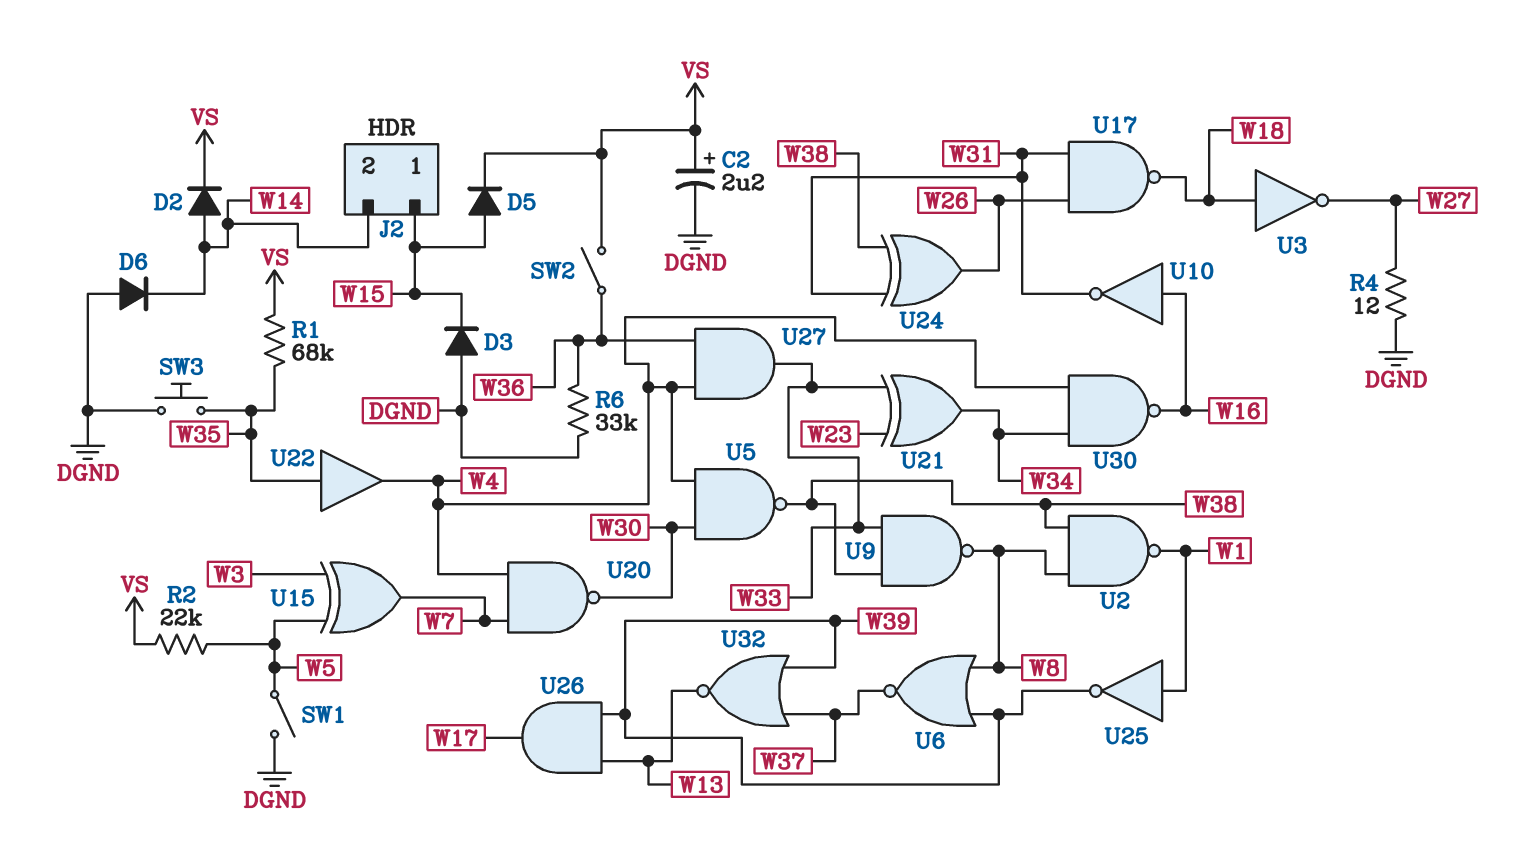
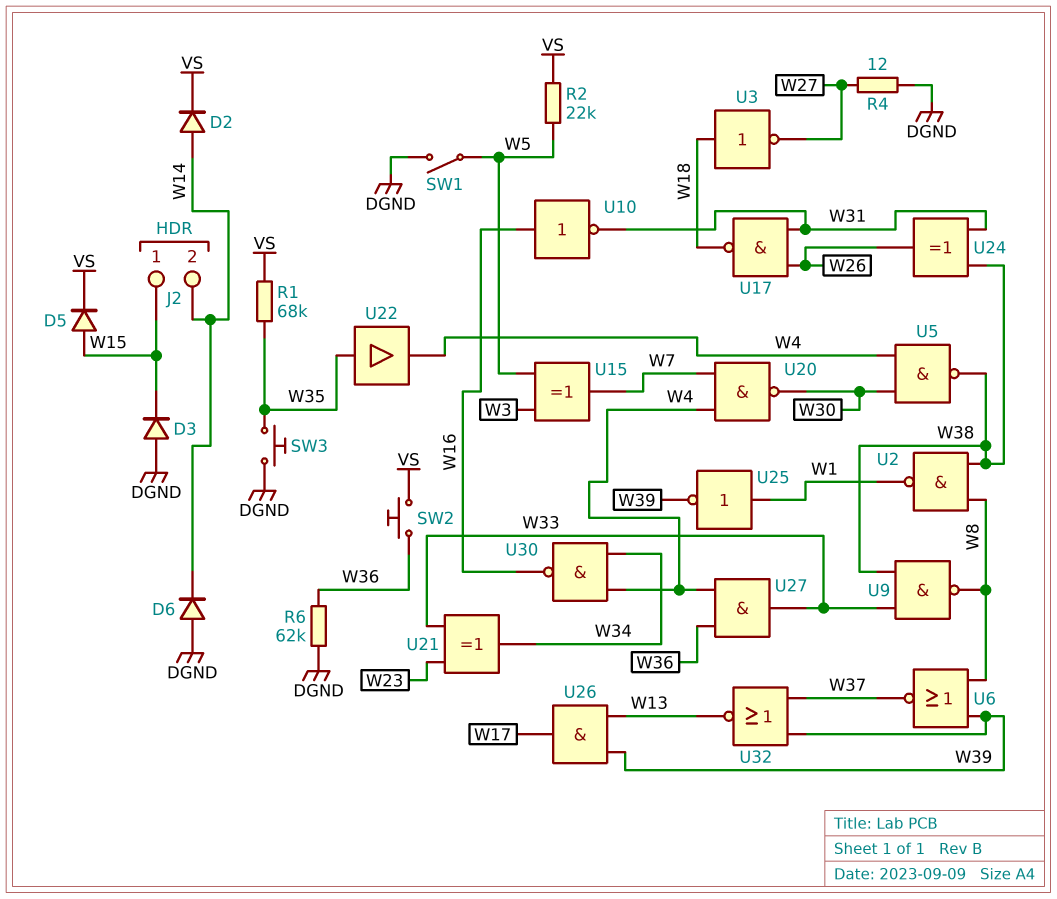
C2: 2.2uF (plus VS, minus DGND) -> none
R6: 33k (DGND, W36) -> 62k (DGND, W36)
SW2: switch (VS, W36) -> button (VS, W36)

